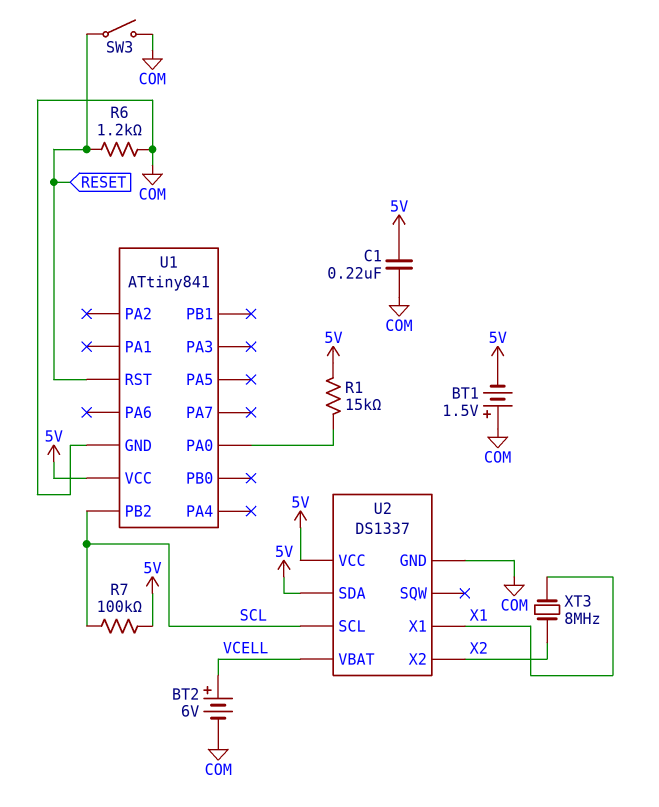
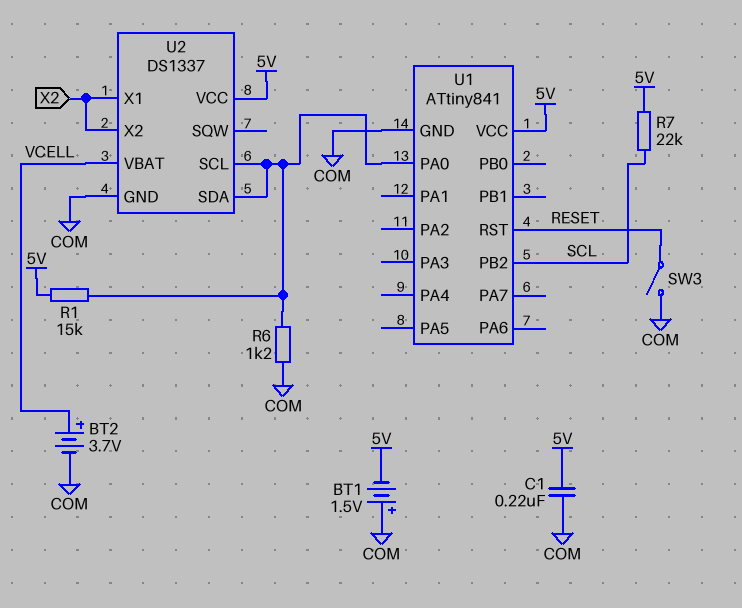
BT2: 6V (plus VCELL, minus COM) -> 3.7V (plus VCELL, minus COM)
R6: 1.2k (COM, RESET) -> 1.2k (COM, U1/PA0)
R7: 100k (5V, SCL) -> 22k (5V, SCL)
U2 pin SCL: SCL -> U1/PA0
U2 pin SDA: 5V -> U1/PA0
U2 pin X1: X1 -> X2
XT3: 8MHz (X1, X2) -> none

